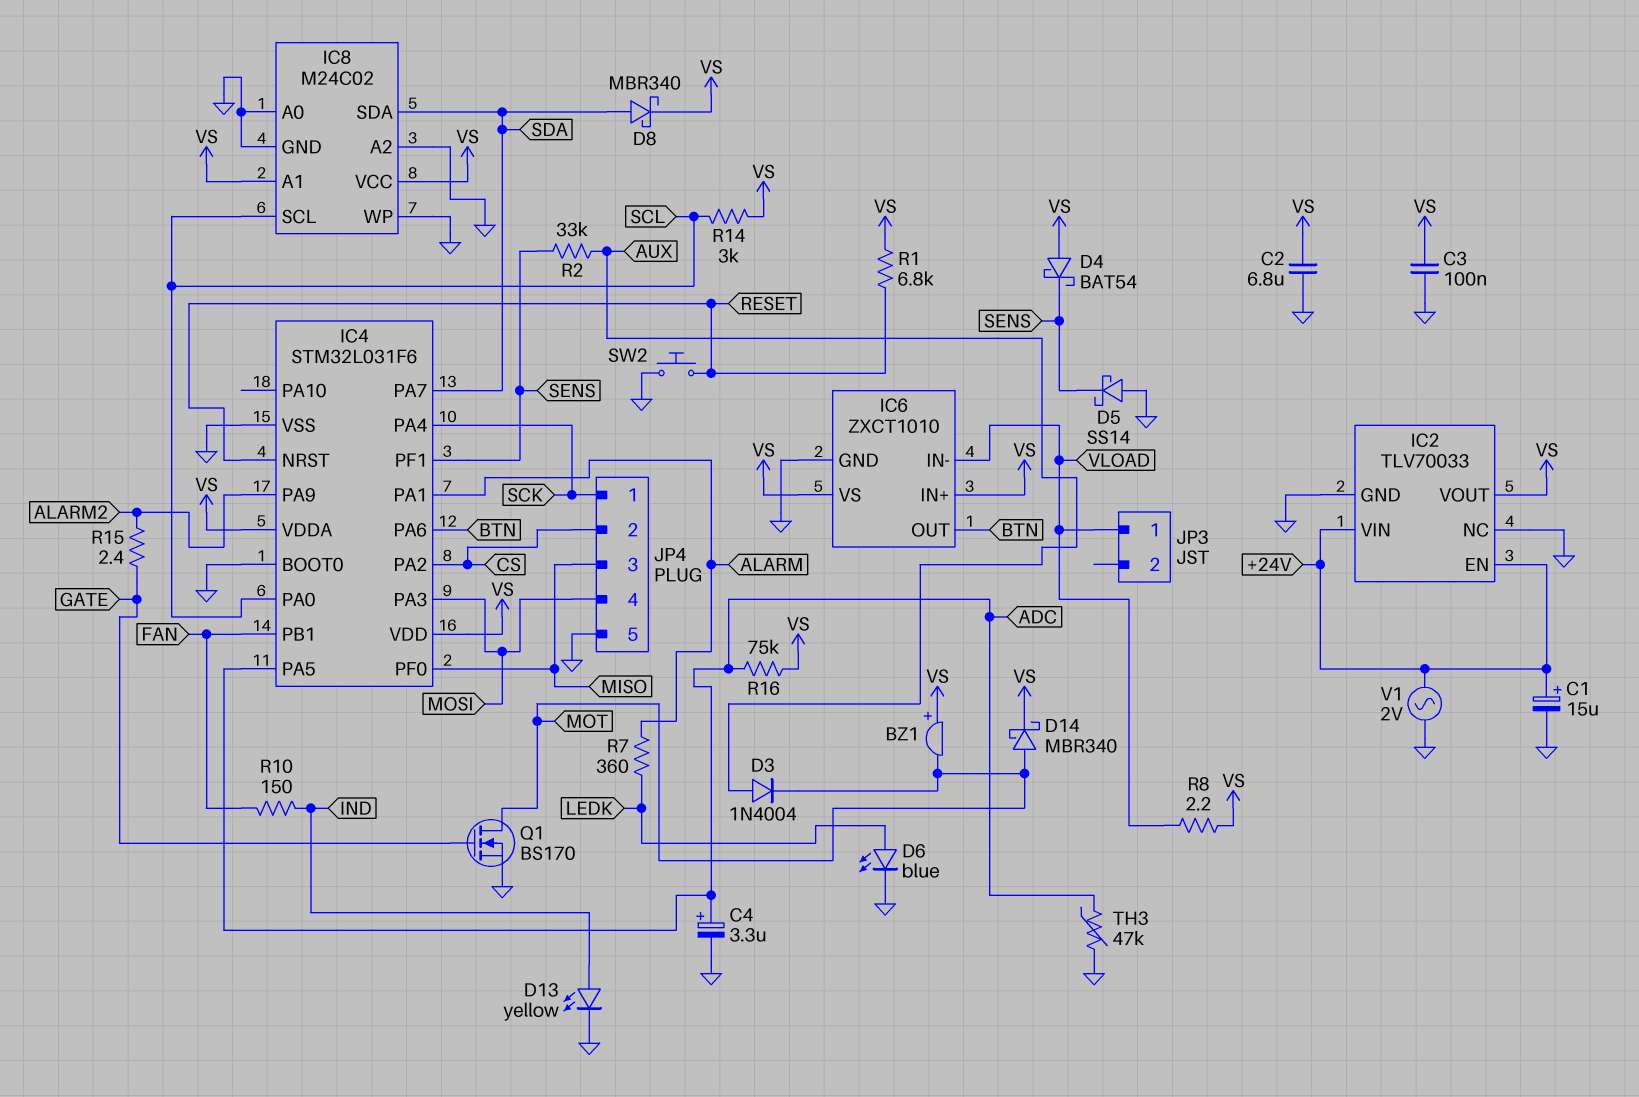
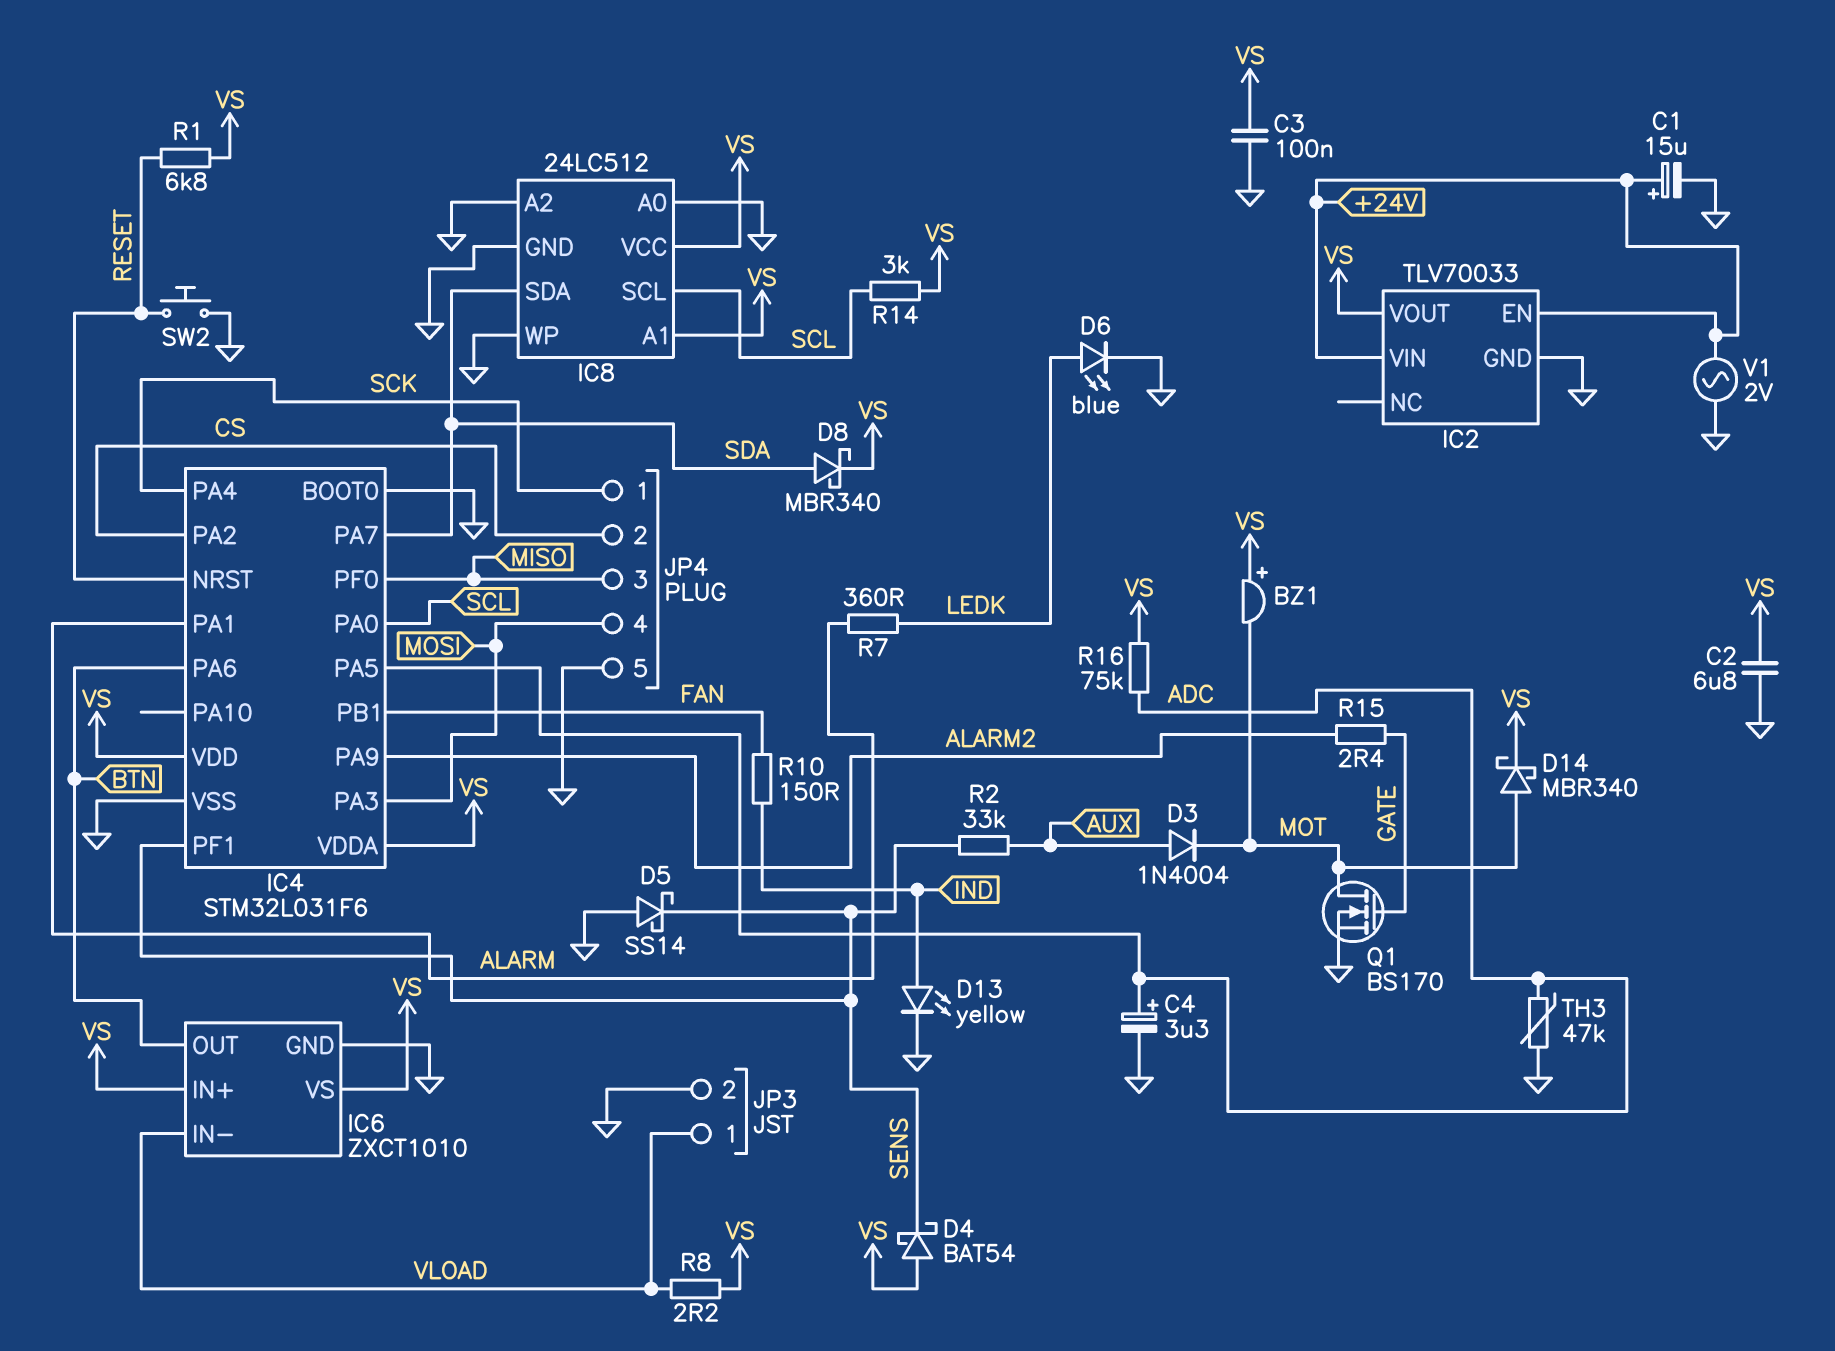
IC2 pin NC: GND -> none
IC8: M24C02 -> 24LC512
JP3 pin 2: none -> GND

